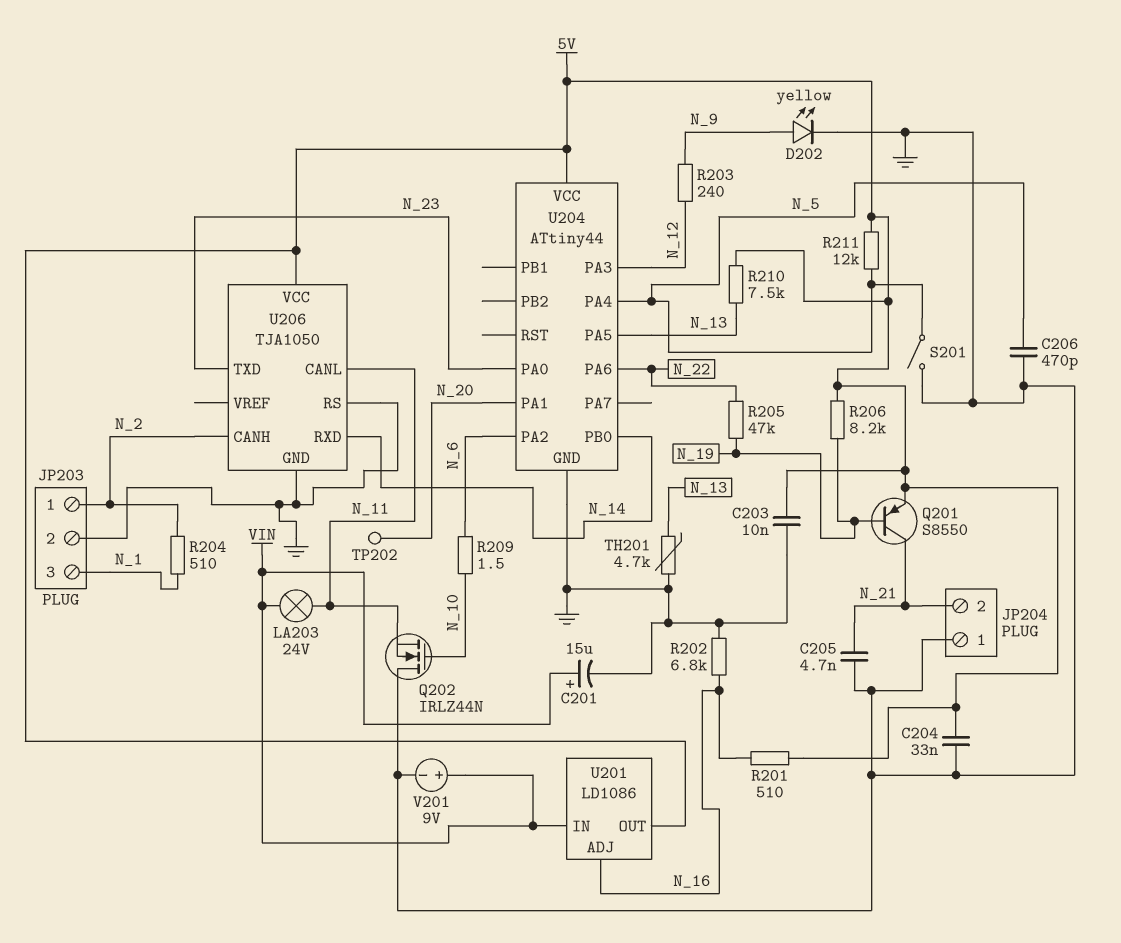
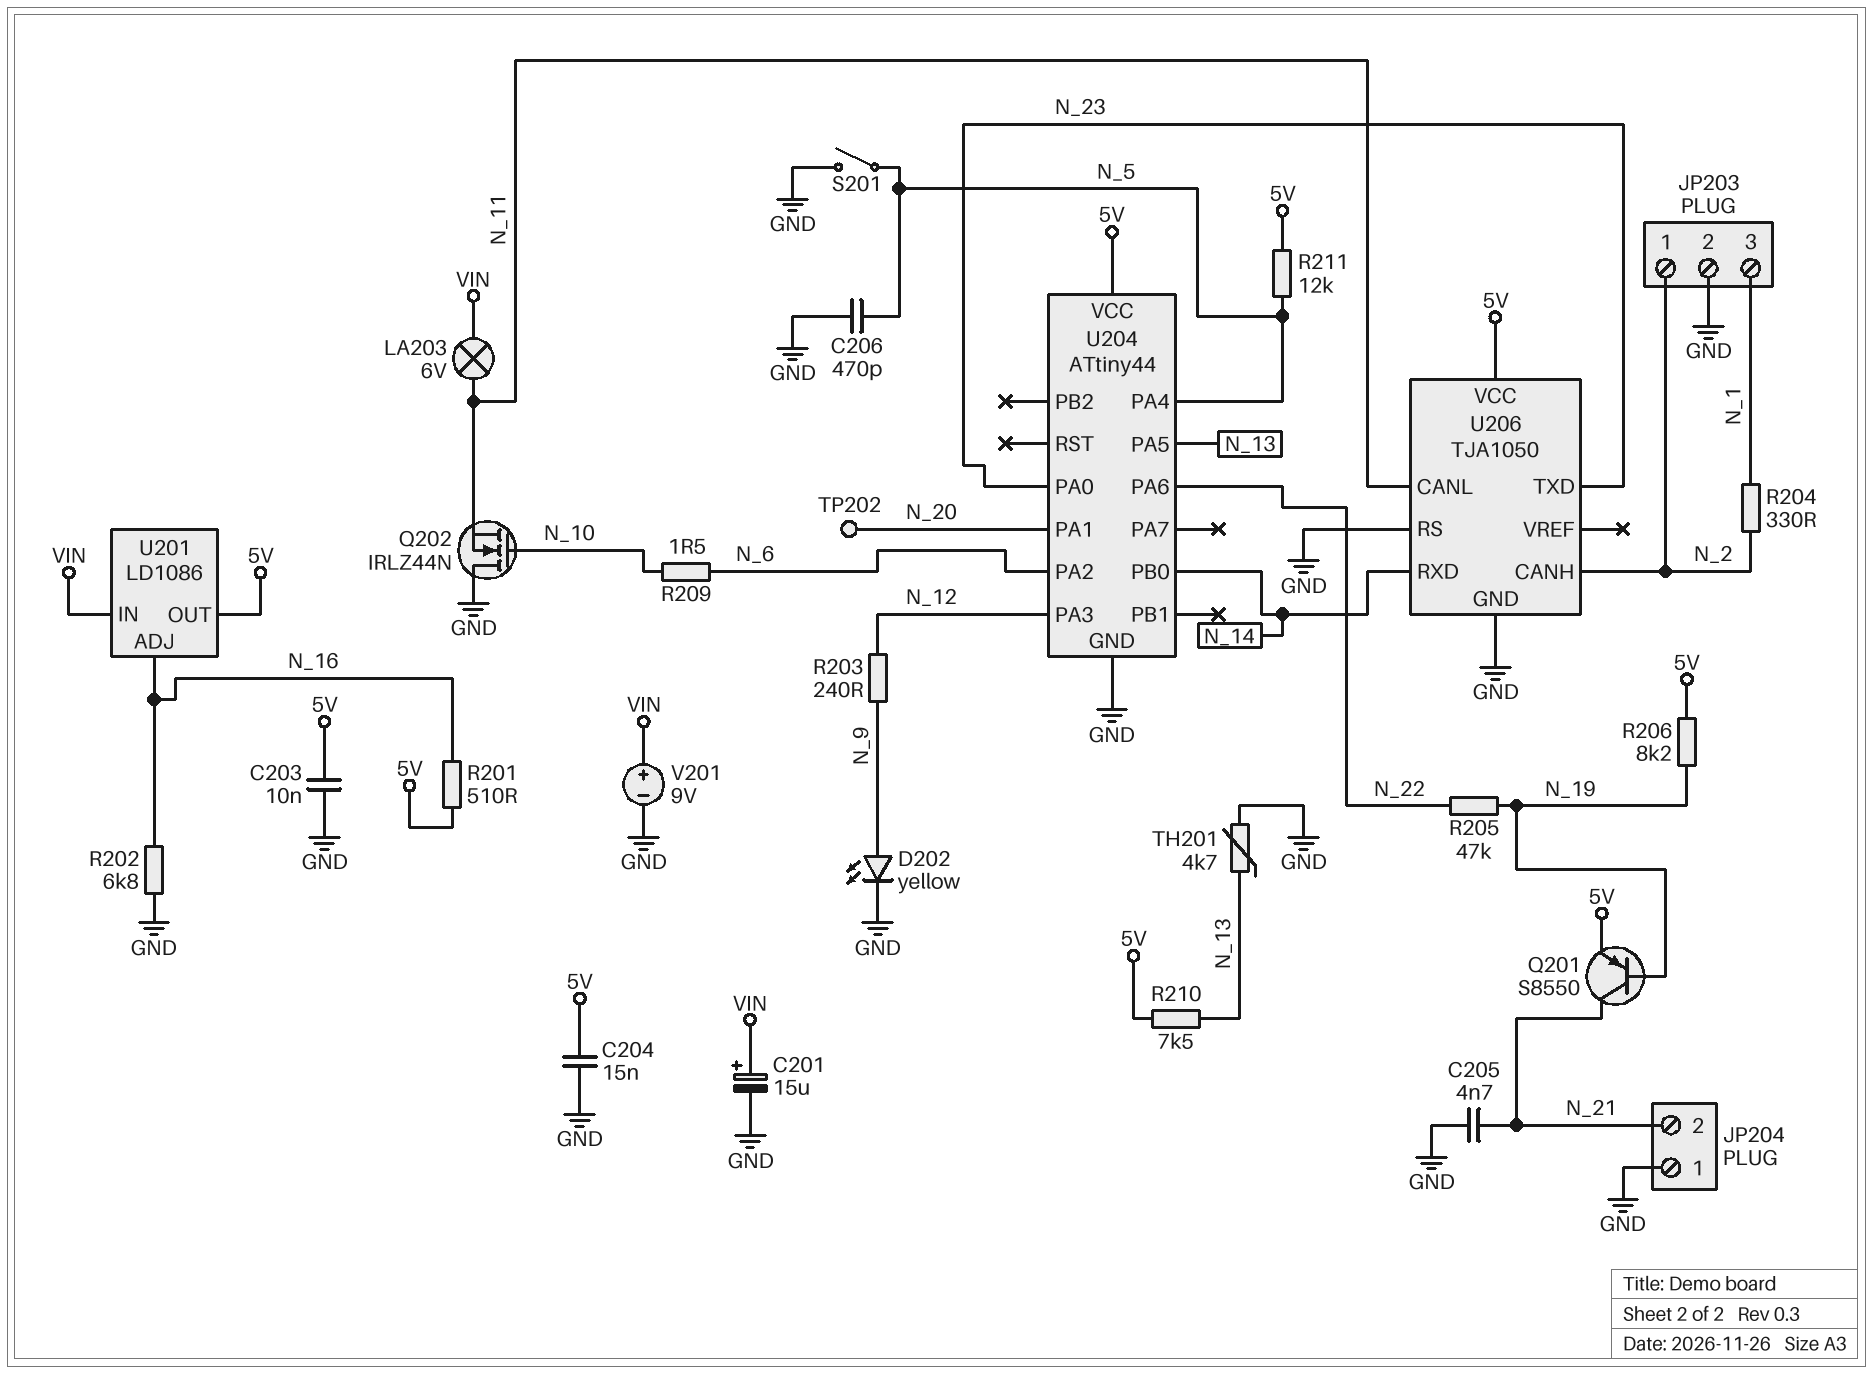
C204: 33nF (5V, GND) -> 15nF (5V, GND)
LA203: lamp 24V (N_11, VIN) -> lamp 6V (N_11, VIN)
R204: 510 (N_1, N_2) -> 330 (N_1, N_2)

